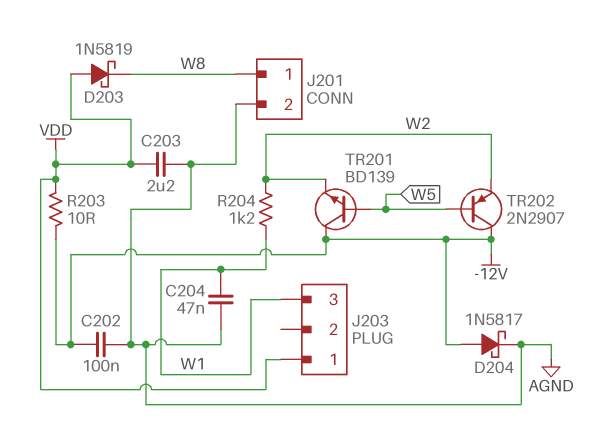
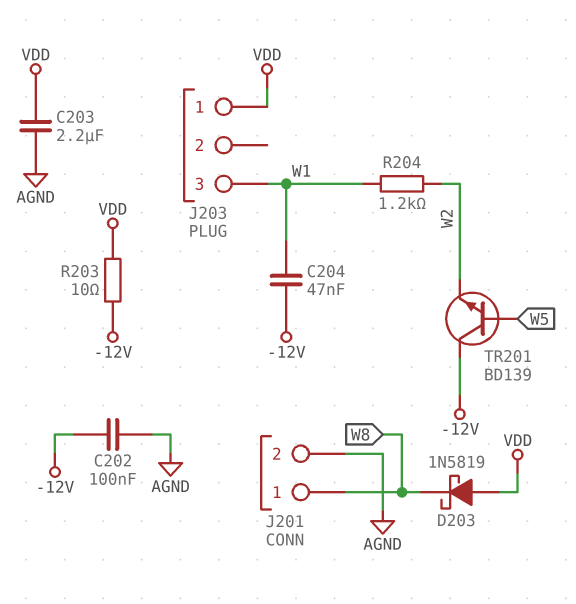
C204: 47nF (AGND, W1) -> 47nF (-12V, W1)
D204: schottky 1N5817 (A -12V, K AGND) -> none
TR202: PNP 2N2907 (B W5, C -12V, E W2) -> none

